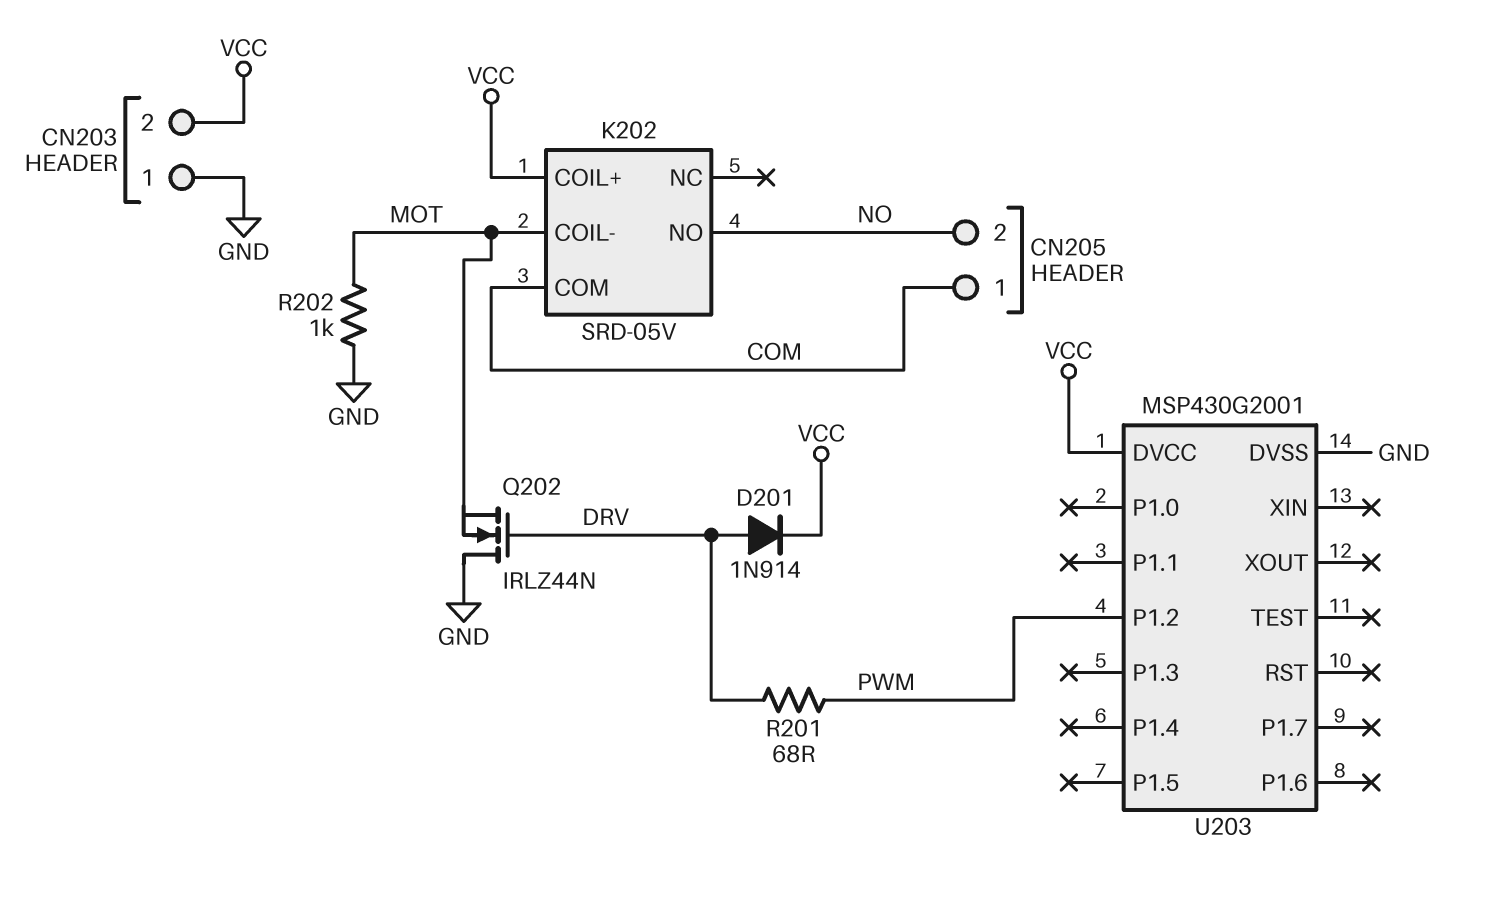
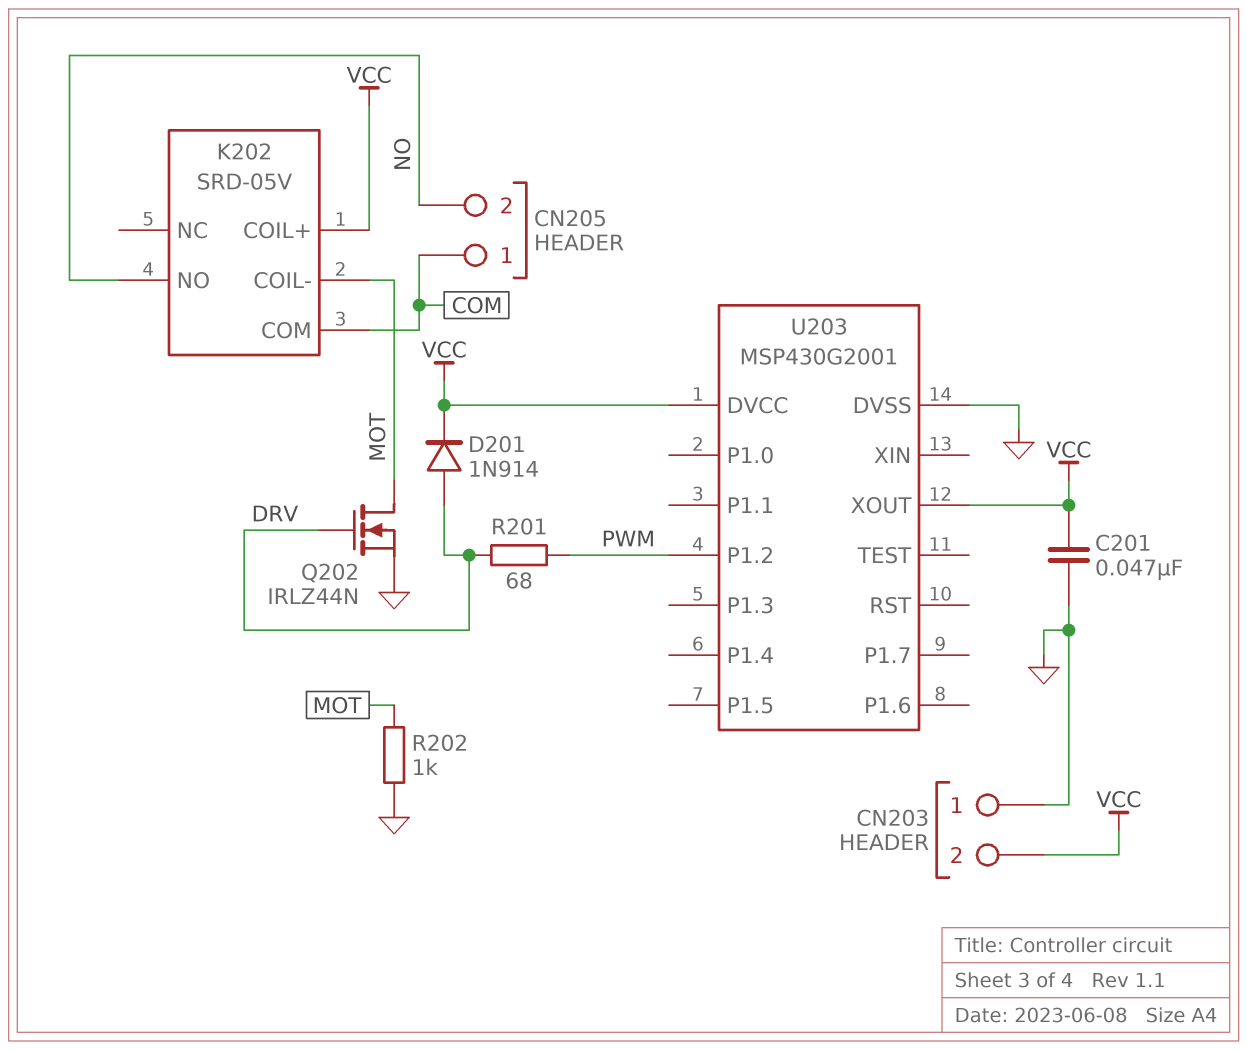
C201: none -> 47nF (GND, VCC)
Q202: NMOS IRLZ44N (G DRV, D GND, S MOT) -> NMOS IRLZ44N (G DRV, D MOT, S GND)
U203 pin XOUT: none -> VCC

